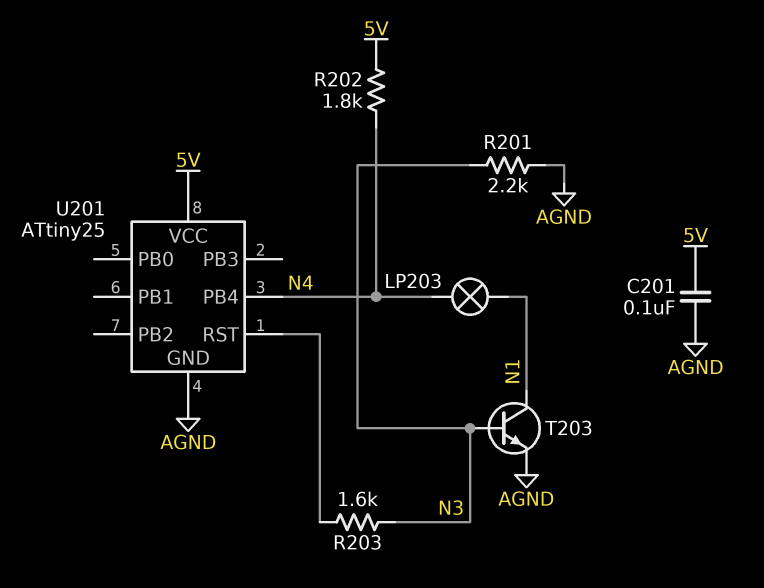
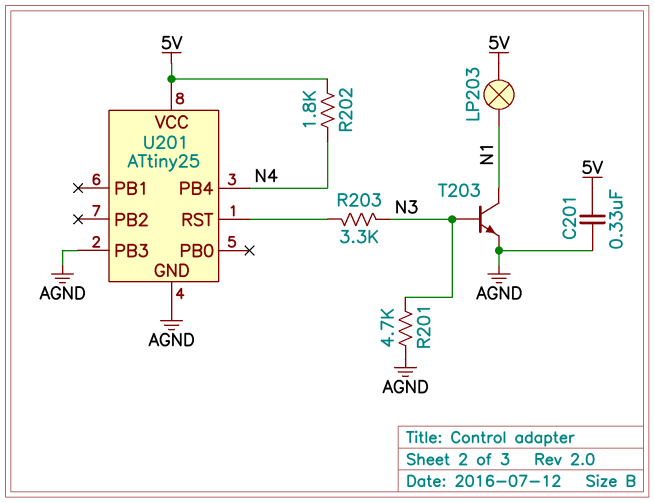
C201: 100nF (5V, AGND) -> 330nF (5V, AGND)
LP203: lamp (N1, N4) -> lamp (5V, N1)
R201: 2.2k (AGND, N3) -> 4.7k (AGND, N3)
R203: 1.6k (N3, U201/RST) -> 3.3k (N3, U201/RST)
U201 pin PB3: none -> AGND

